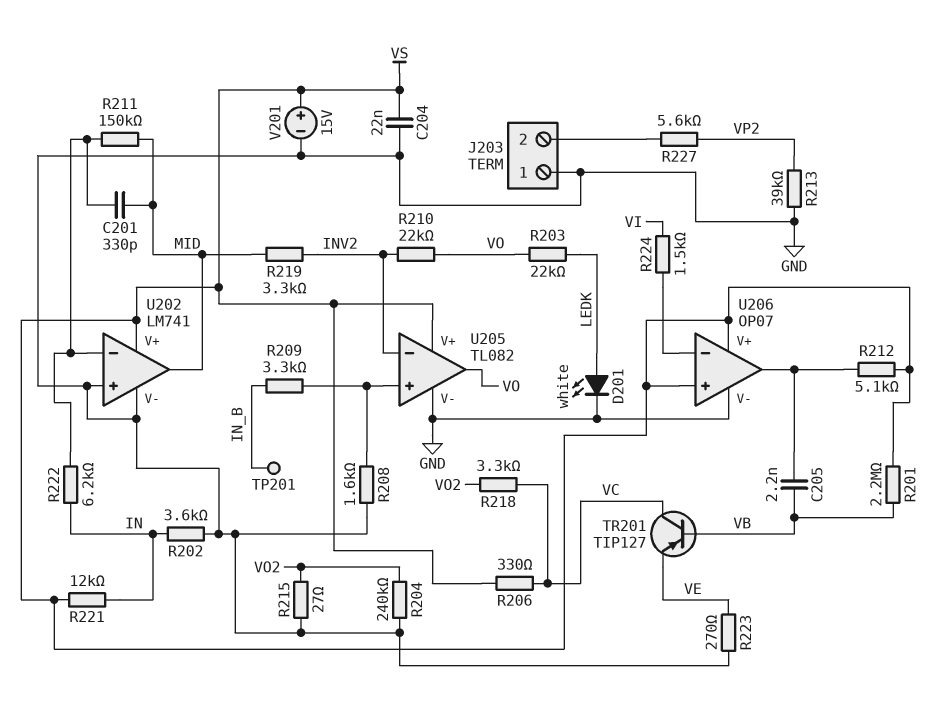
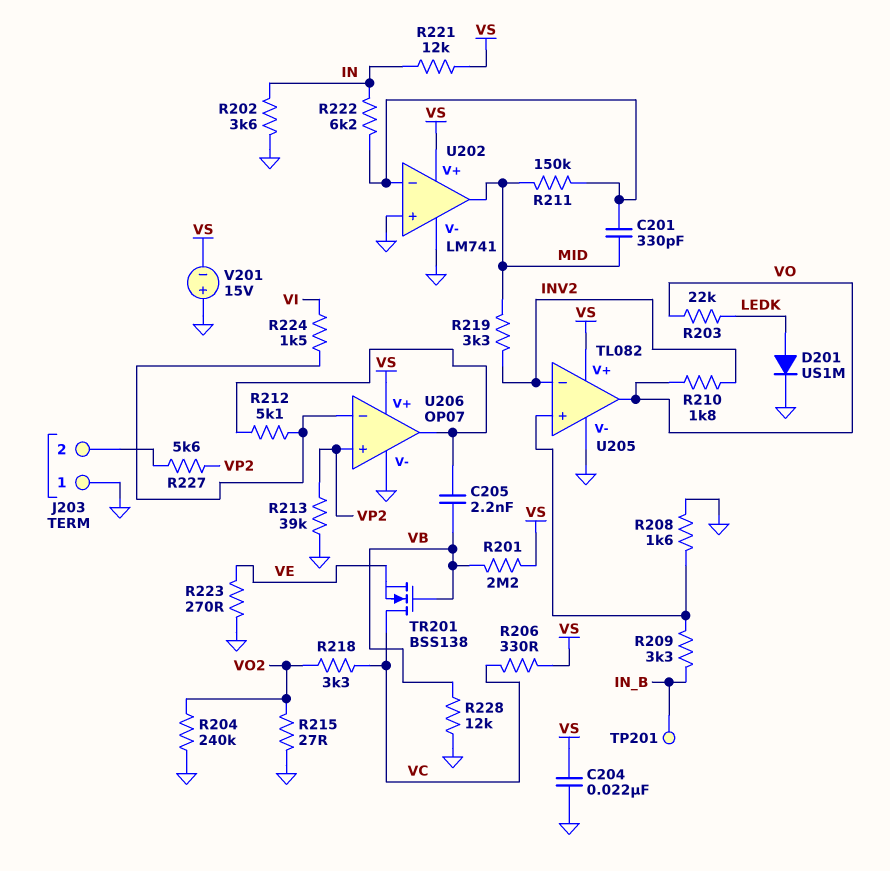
D201: LED white (A LEDK, K GND) -> diode US1M (A LEDK, K GND)
R210: 22k (INV2, VO) -> 1.8k (INV2, VO)
R212: 5.1k (U206/out, VS) -> 5.1k (U206/in-, U206/out)
R228: none -> 12k (GND, VB)
TR201: PNP TIP127 (B VB, C VC, E VE) -> NMOS BSS138 (G VB, D VC, S VE)
U206 pin in+: VS -> VP2
V201: 15V (plus VS, minus GND) -> 15V (plus GND, minus VS)

